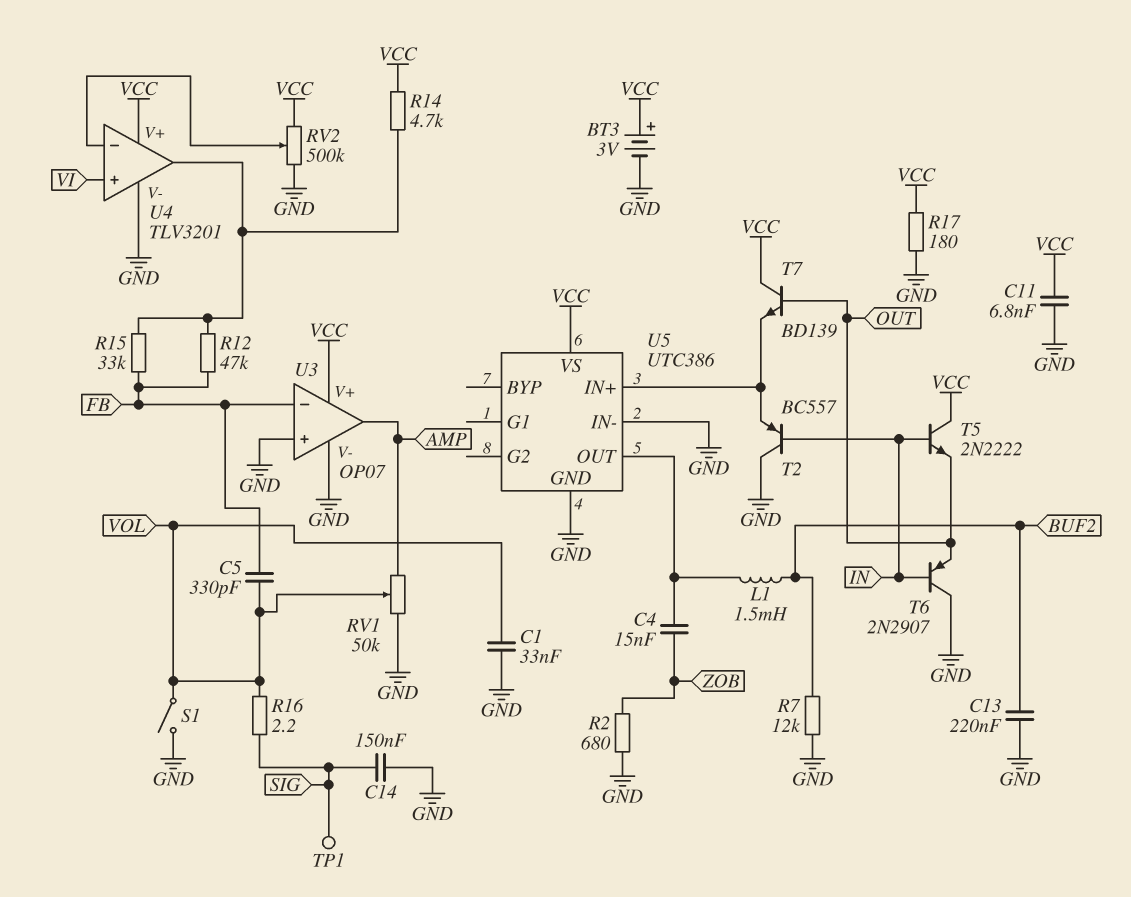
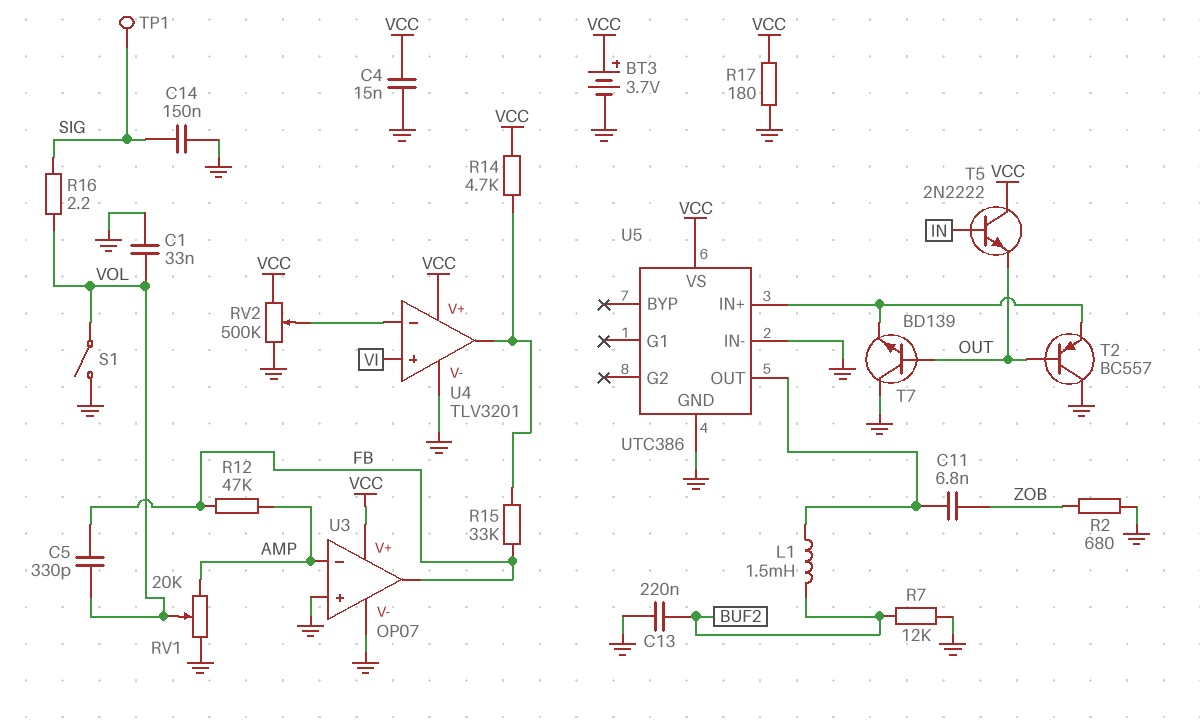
BT3: 3V (plus VCC, minus GND) -> 3.7V (plus VCC, minus GND)
C4: 15nF (U5/OUT, ZOB) -> 15nF (GND, VCC)
C11: 6.8nF (GND, VCC) -> 6.8nF (U5/OUT, ZOB)
R12: 47k (FB, U4/out) -> 47k (AMP, FB)
RV1: 50k (AMP, GND, wiper VOL) -> 20k (AMP, GND, wiper VOL)
T2: PNP BC557 (B IN, C GND, E U5/IN+) -> PNP BC557 (B OUT, C GND, E U5/IN+)
T6: PNP 2N2907 (B IN, C GND, E OUT) -> none
T7: NPN BD139 (B OUT, C VCC, E U5/IN+) -> NPN BD139 (B OUT, C GND, E U5/IN+)
U3 pin in-: FB -> AMP
U3 pin out: AMP -> FB

